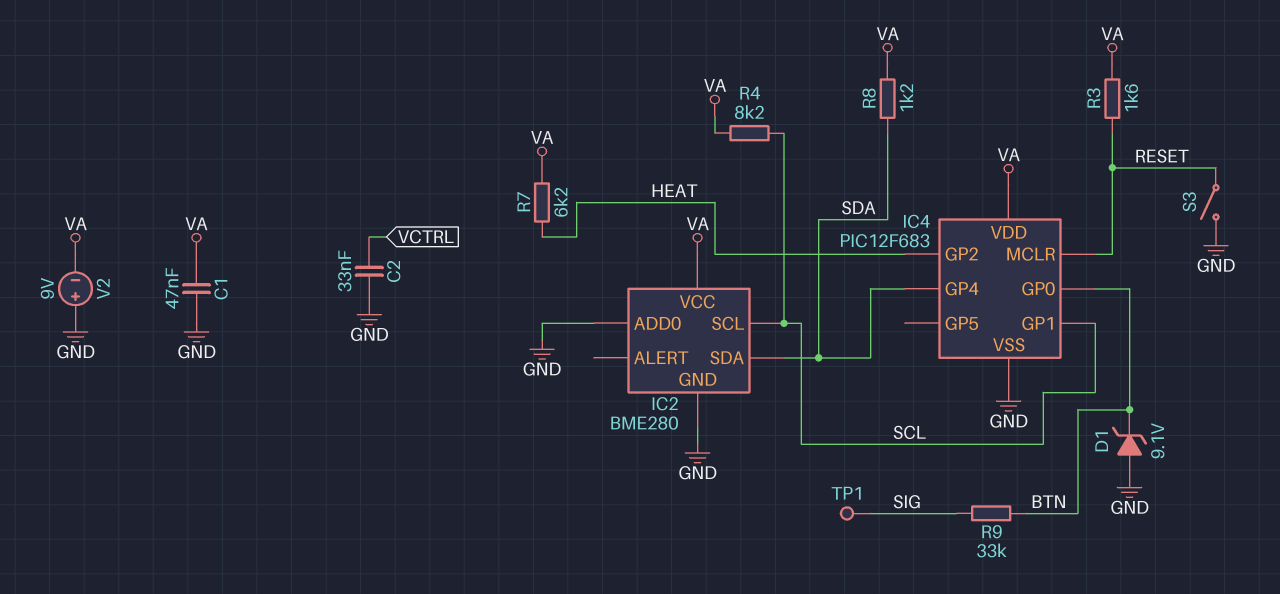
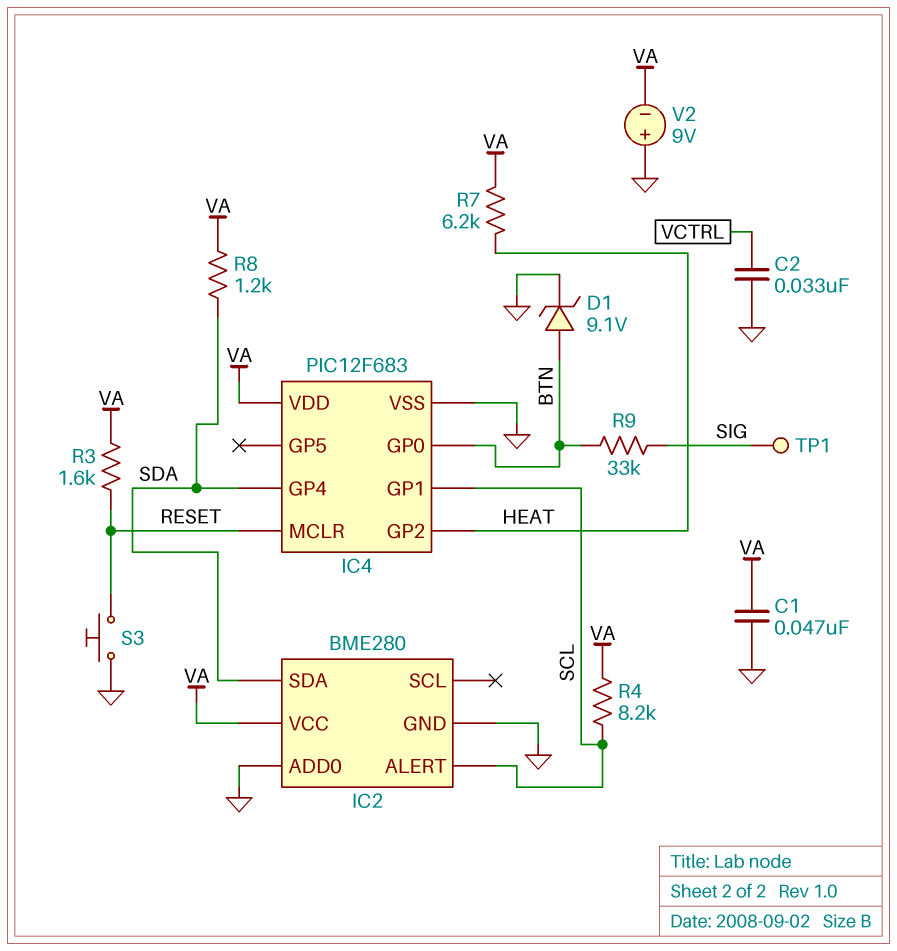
D1: zener 9.1V (A GND, K BTN) -> zener 9.1V (A BTN, K GND)
IC2 pin ALERT: none -> SCL
IC2 pin SCL: SCL -> none
S3: switch (GND, RESET) -> button (GND, RESET)

